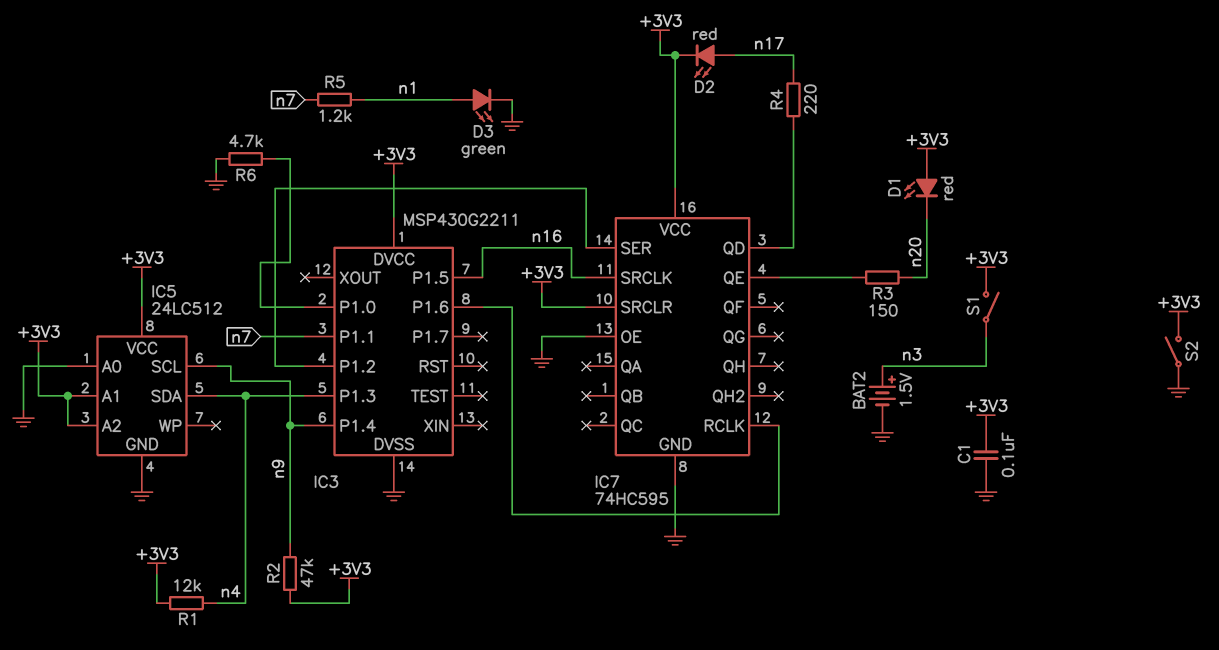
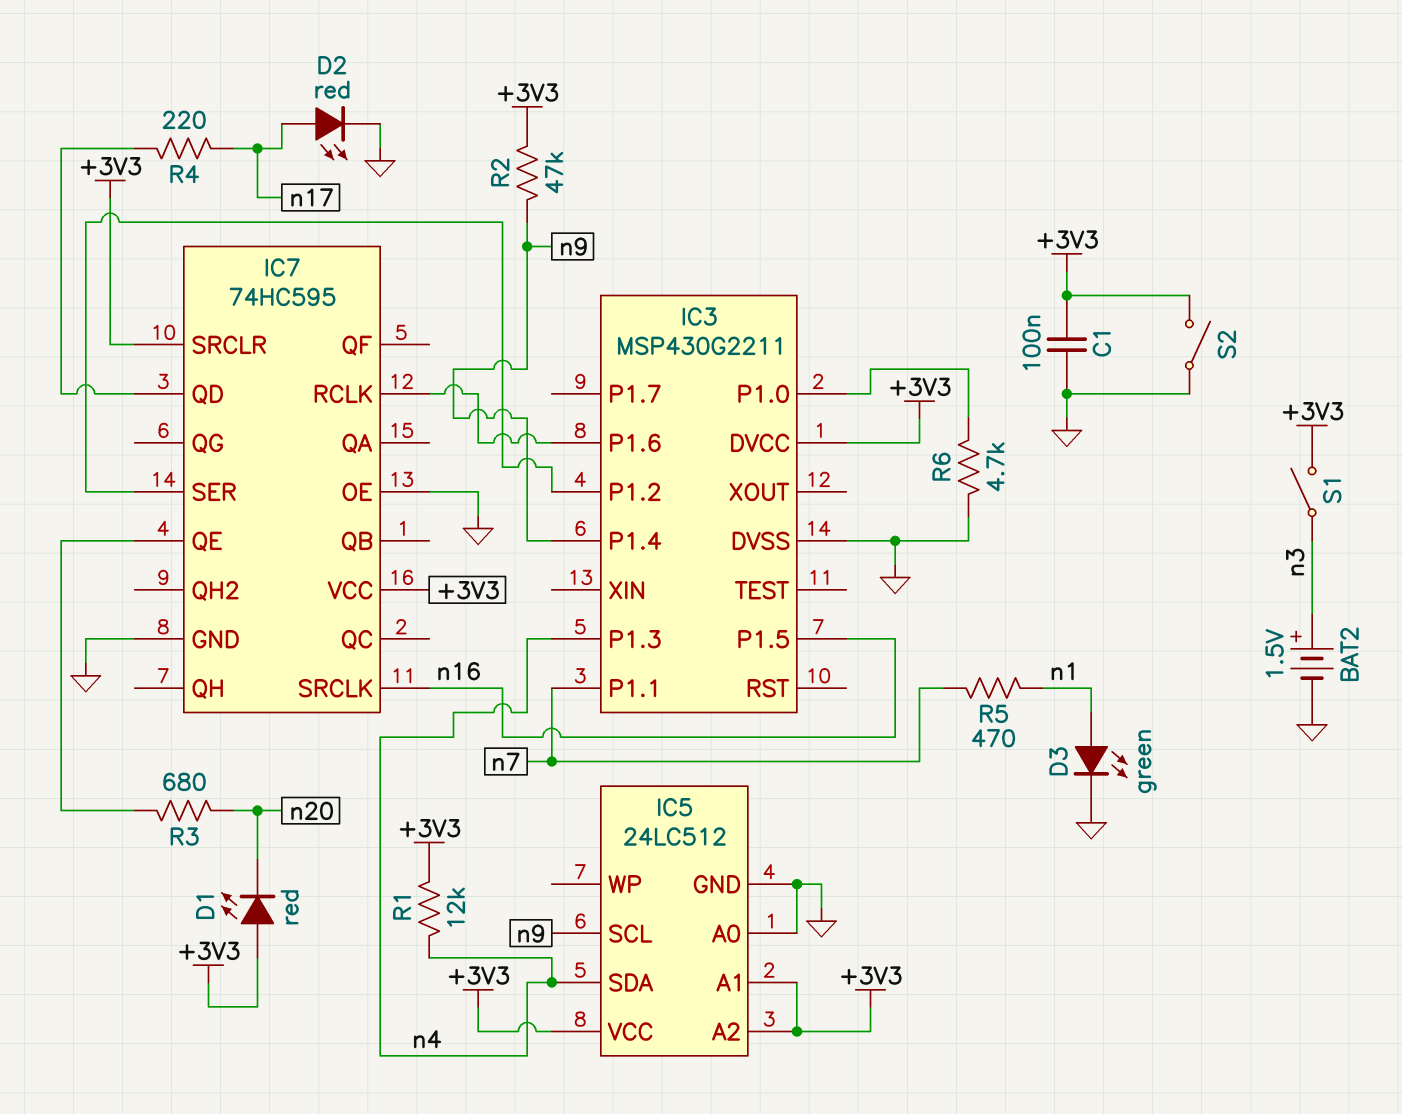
D2: LED red (A n17, K +3V3) -> LED red (A n17, K GND)
R3: 150 (IC7/QE, n20) -> 680 (IC7/QE, n20)
R5: 1.2k (n1, n7) -> 470 (n1, n7)

